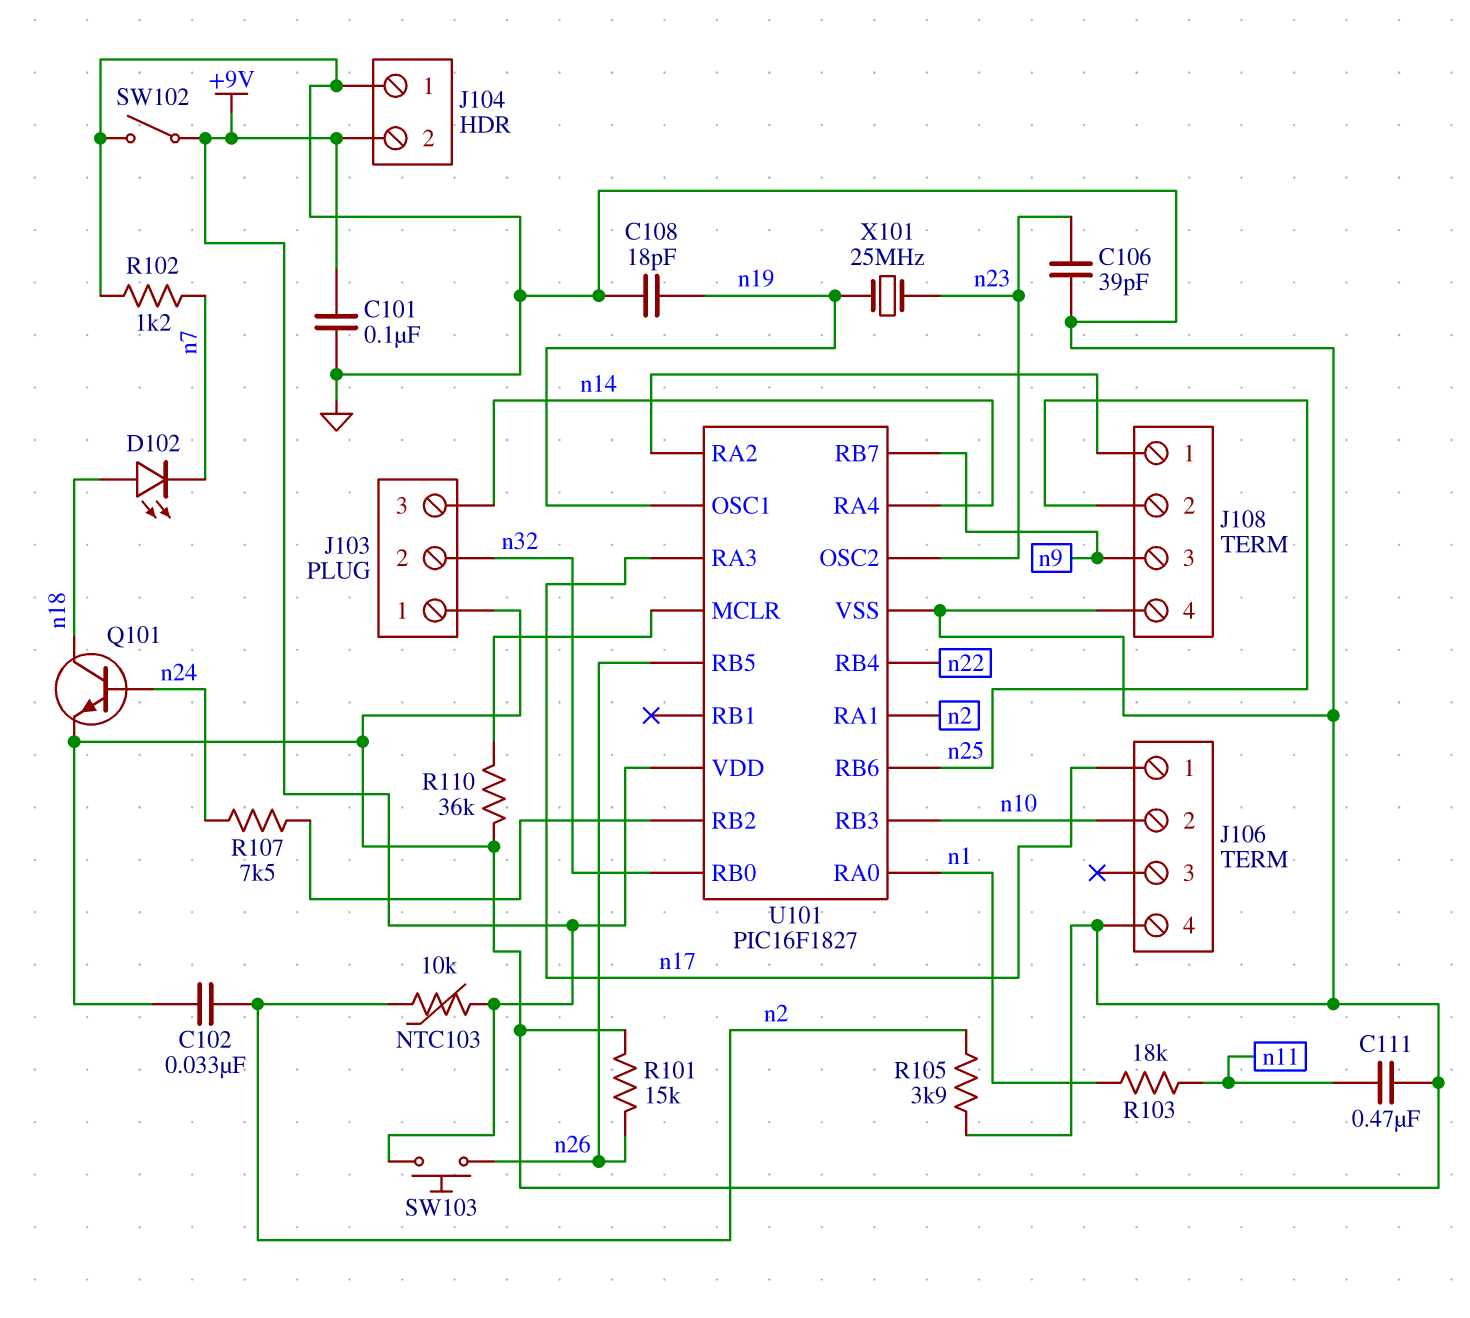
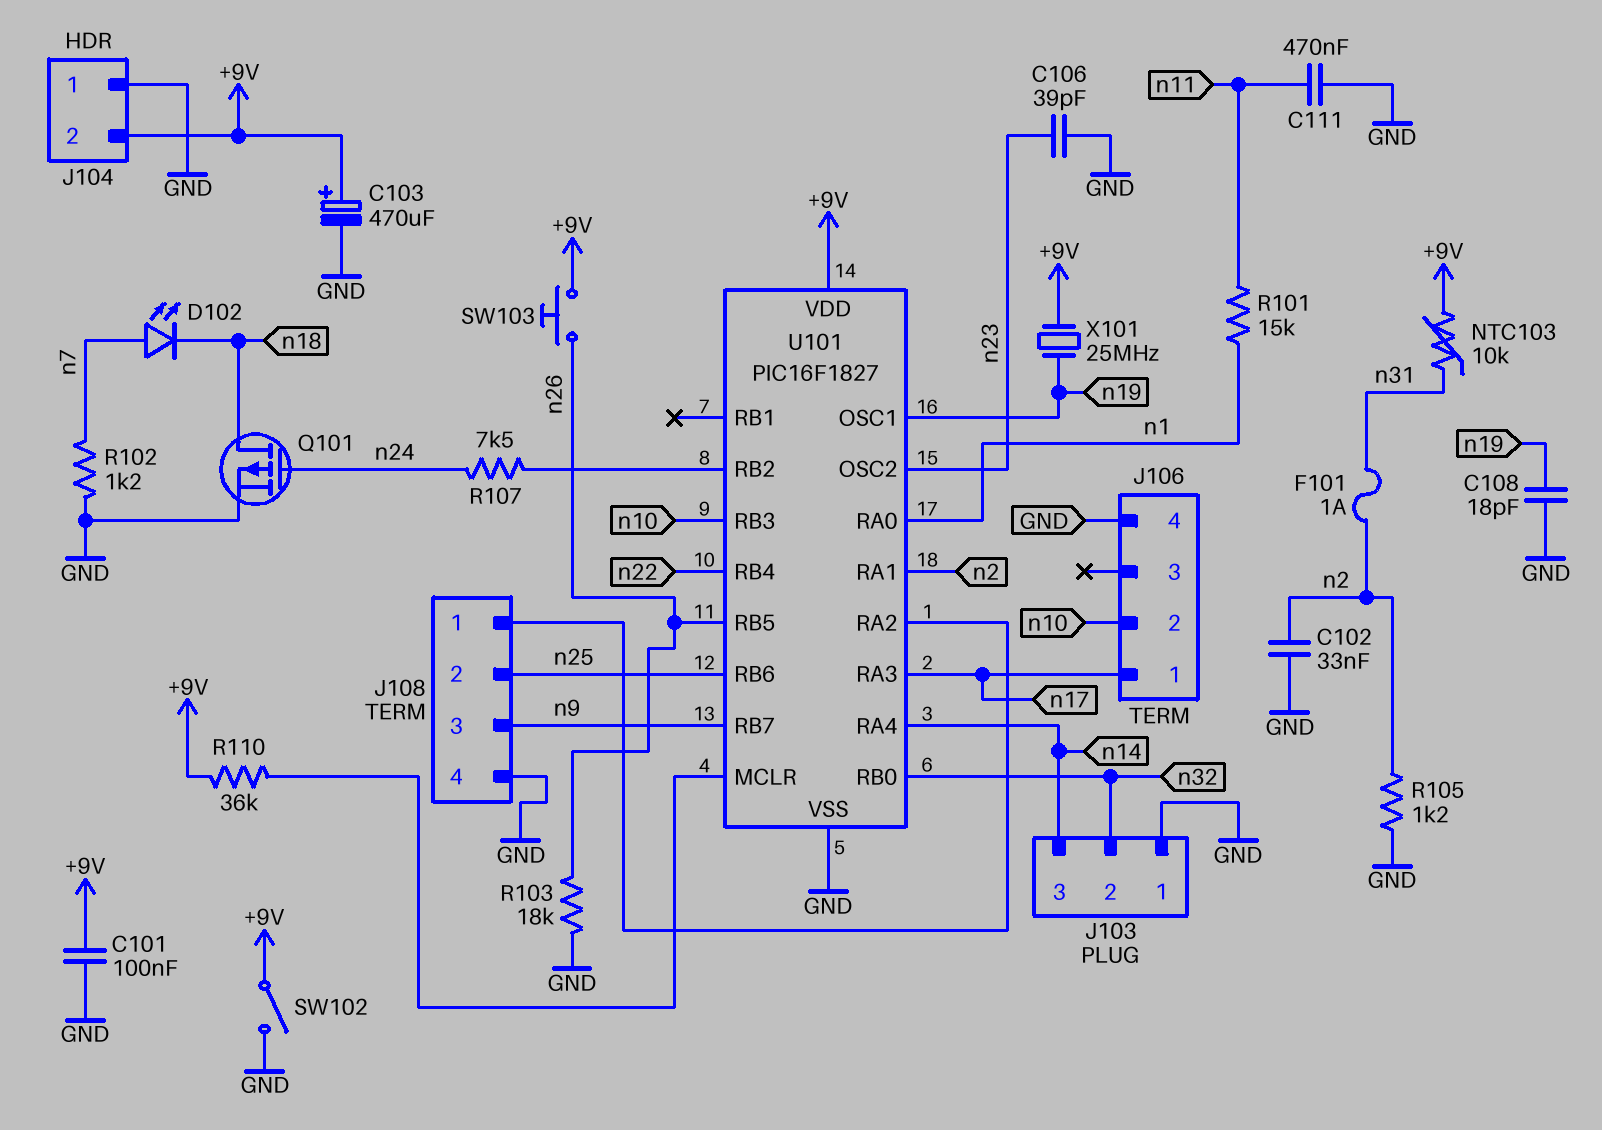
C103: none -> 470uF (plus +9V, minus GND)
D102: LED (A n18, K n7) -> LED (A n7, K n18)
F101: none -> 1A (n2, n31)
NTC103: 10k (+9V, n2) -> 10k (+9V, n31)
Q101: NPN (B n24, C n18, E GND) -> PMOS (G n24, D n18, S GND)
R101: 15k (GND, n26) -> 15k (n1, n11)
R103: 18k (n1, n11) -> 18k (GND, n26)
R105: 3.9k (GND, n2) -> 1.2k (GND, n2)
R110: 36k (GND, U101/MCLR) -> 36k (+9V, U101/MCLR)
X101: 25MHz (n19, n23) -> 25MHz (+9V, n19)

